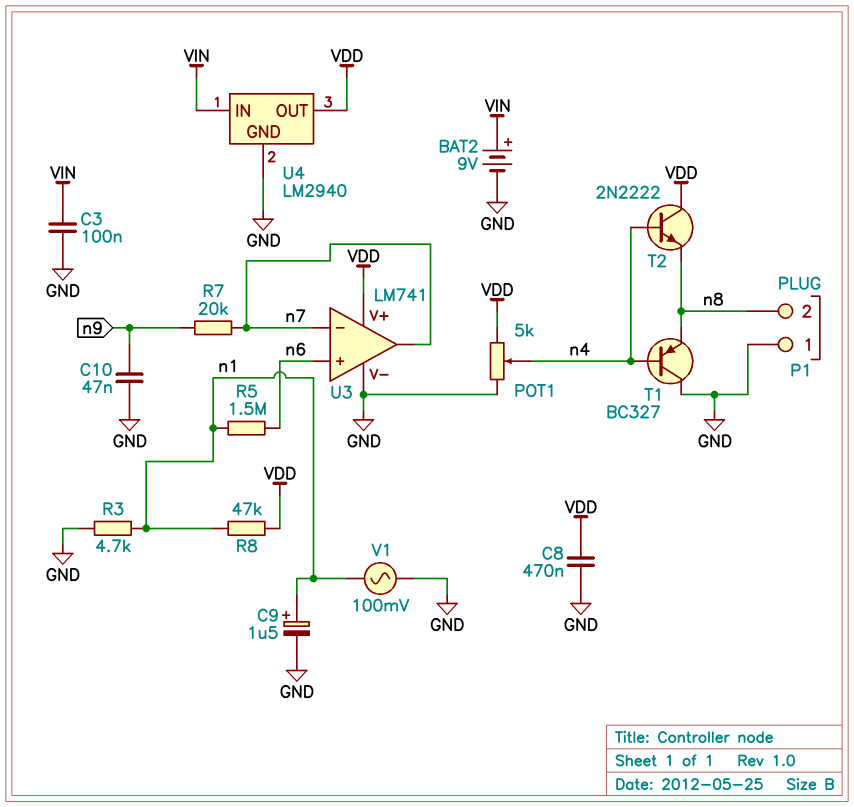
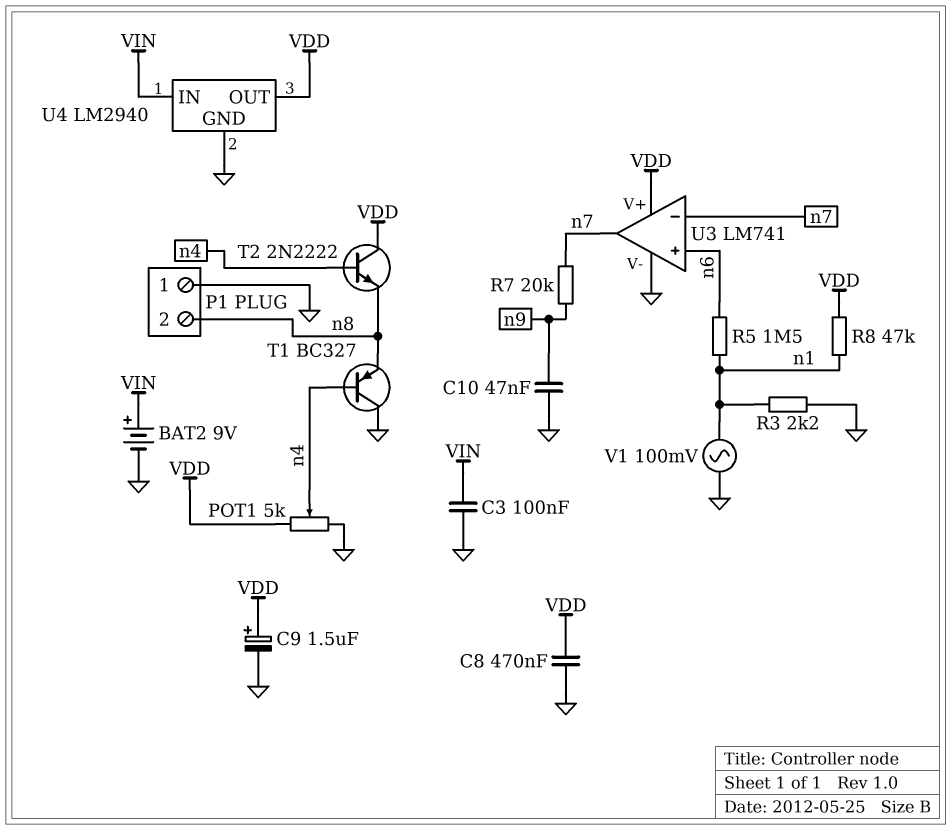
C9: 1.5uF (plus n1, minus GND) -> 1.5uF (plus VDD, minus GND)
R3: 4.7k (GND, n1) -> 2.2k (GND, n1)

